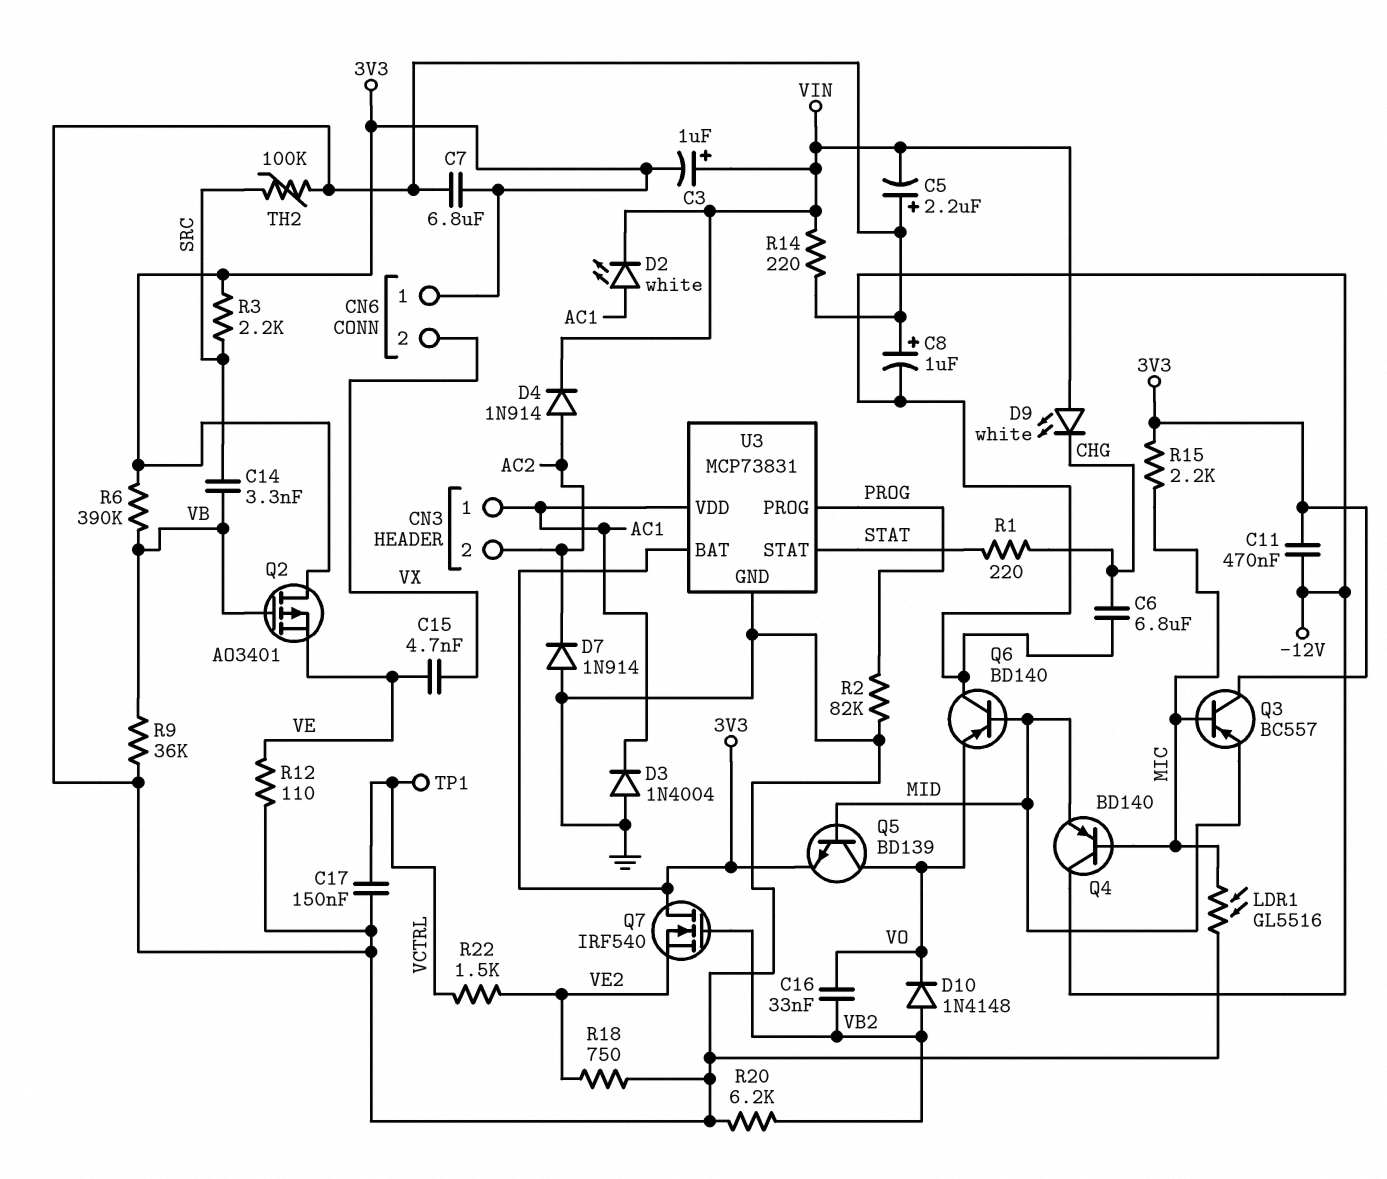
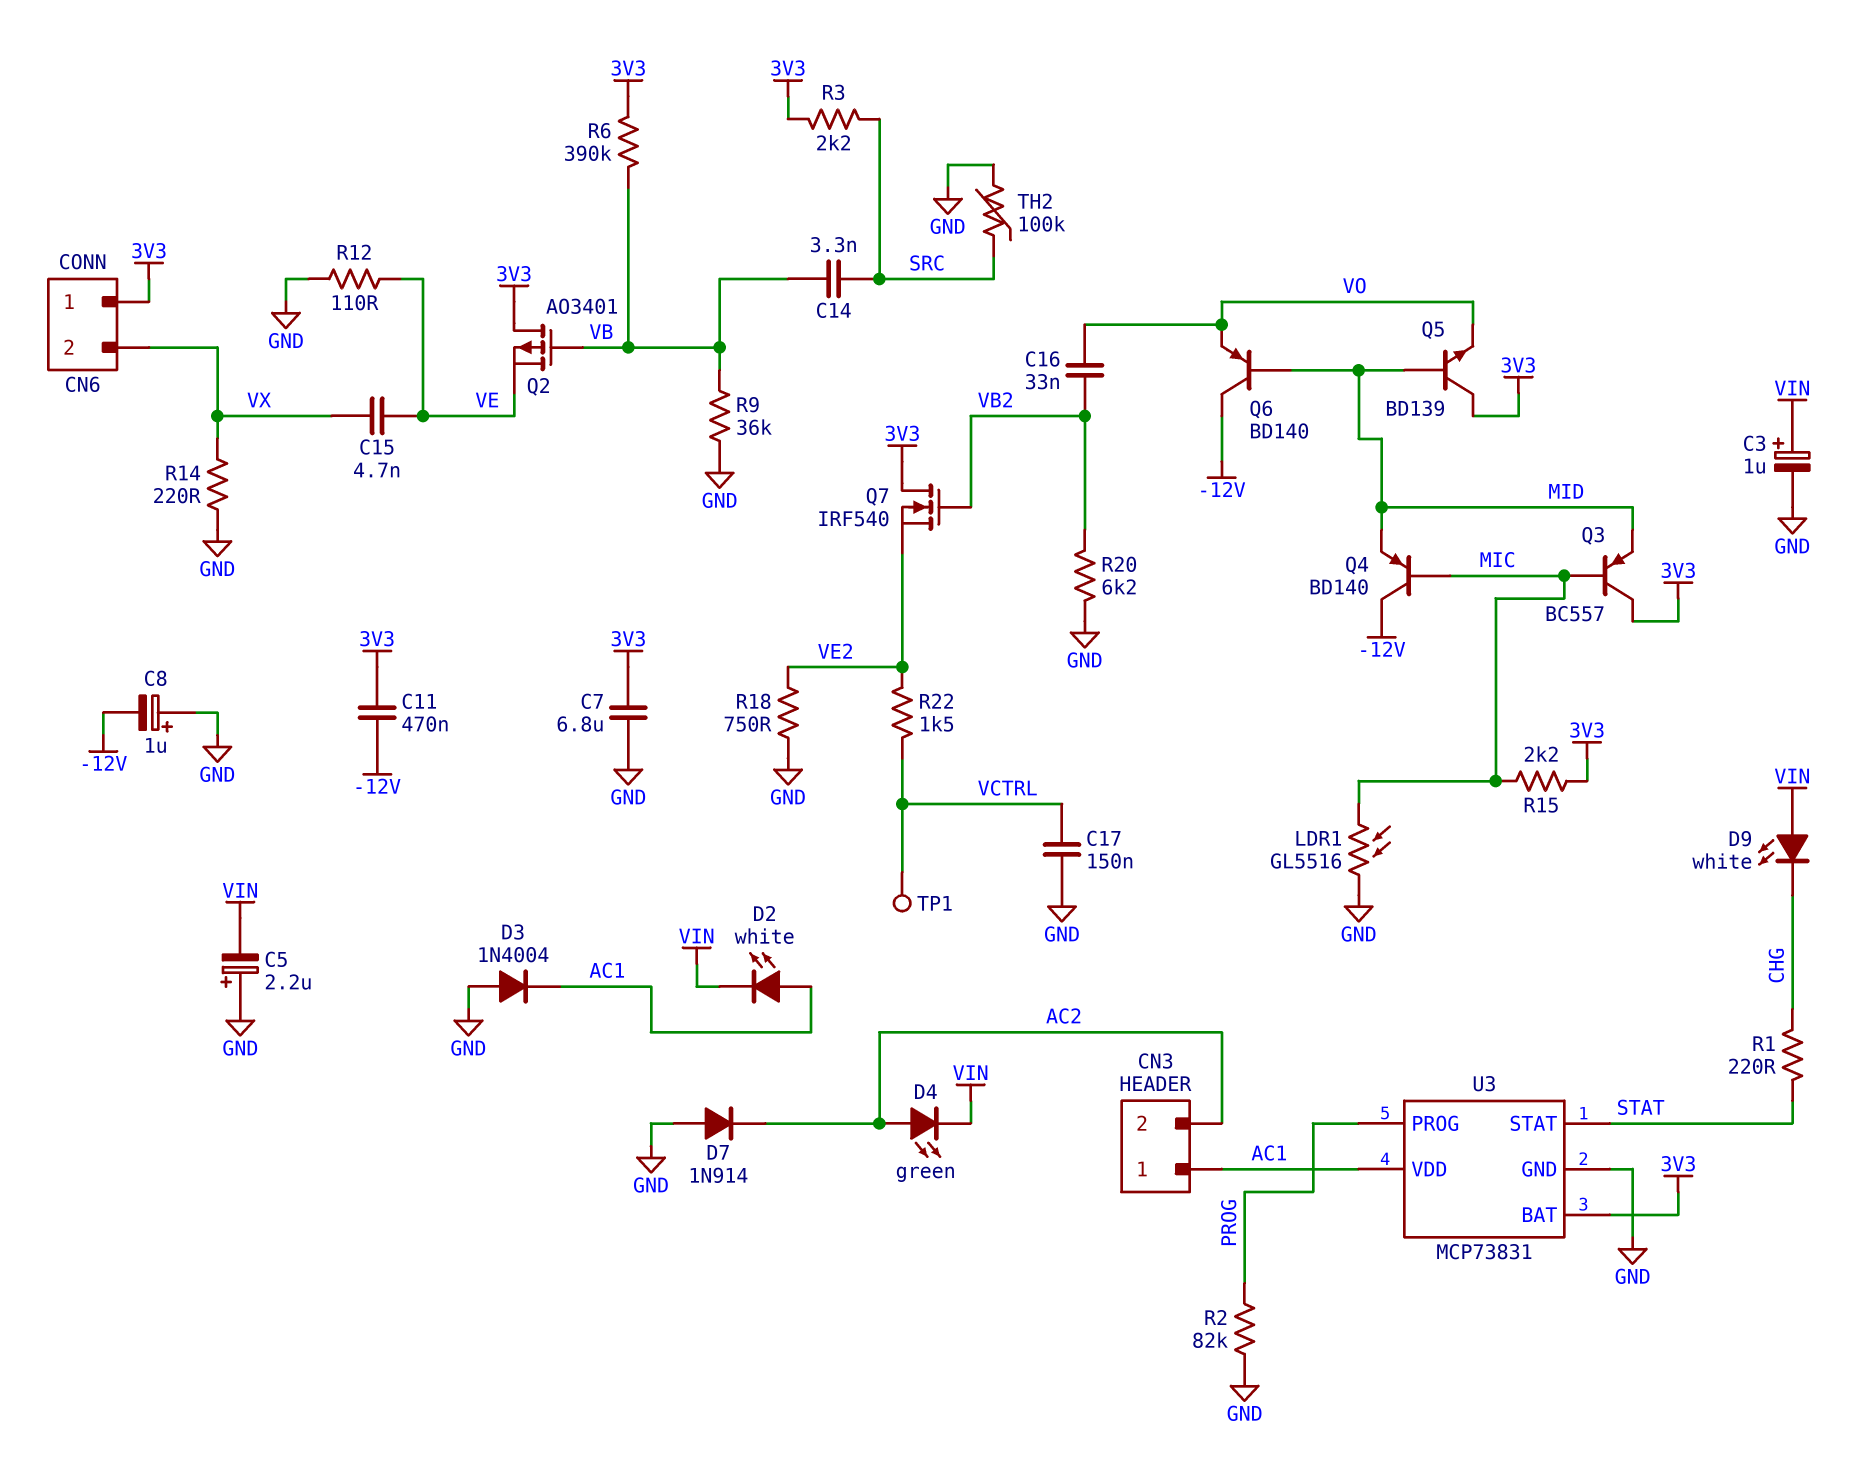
C3: 1uF (plus VIN, minus 3V3) -> 1uF (plus VIN, minus GND)
C6: 6.8uF (-12V, CHG) -> none
D4: diode 1N914 (A AC2, K VIN) -> LED green (A AC2, K VIN)
D10: diode 1N4148 (A VB2, K VO) -> none
Q5: NPN BD139 (B MID, C VO, E 3V3) -> NPN BD139 (B MID, C 3V3, E VO)
R14: 220 (GND, VIN) -> 220 (GND, VX)

